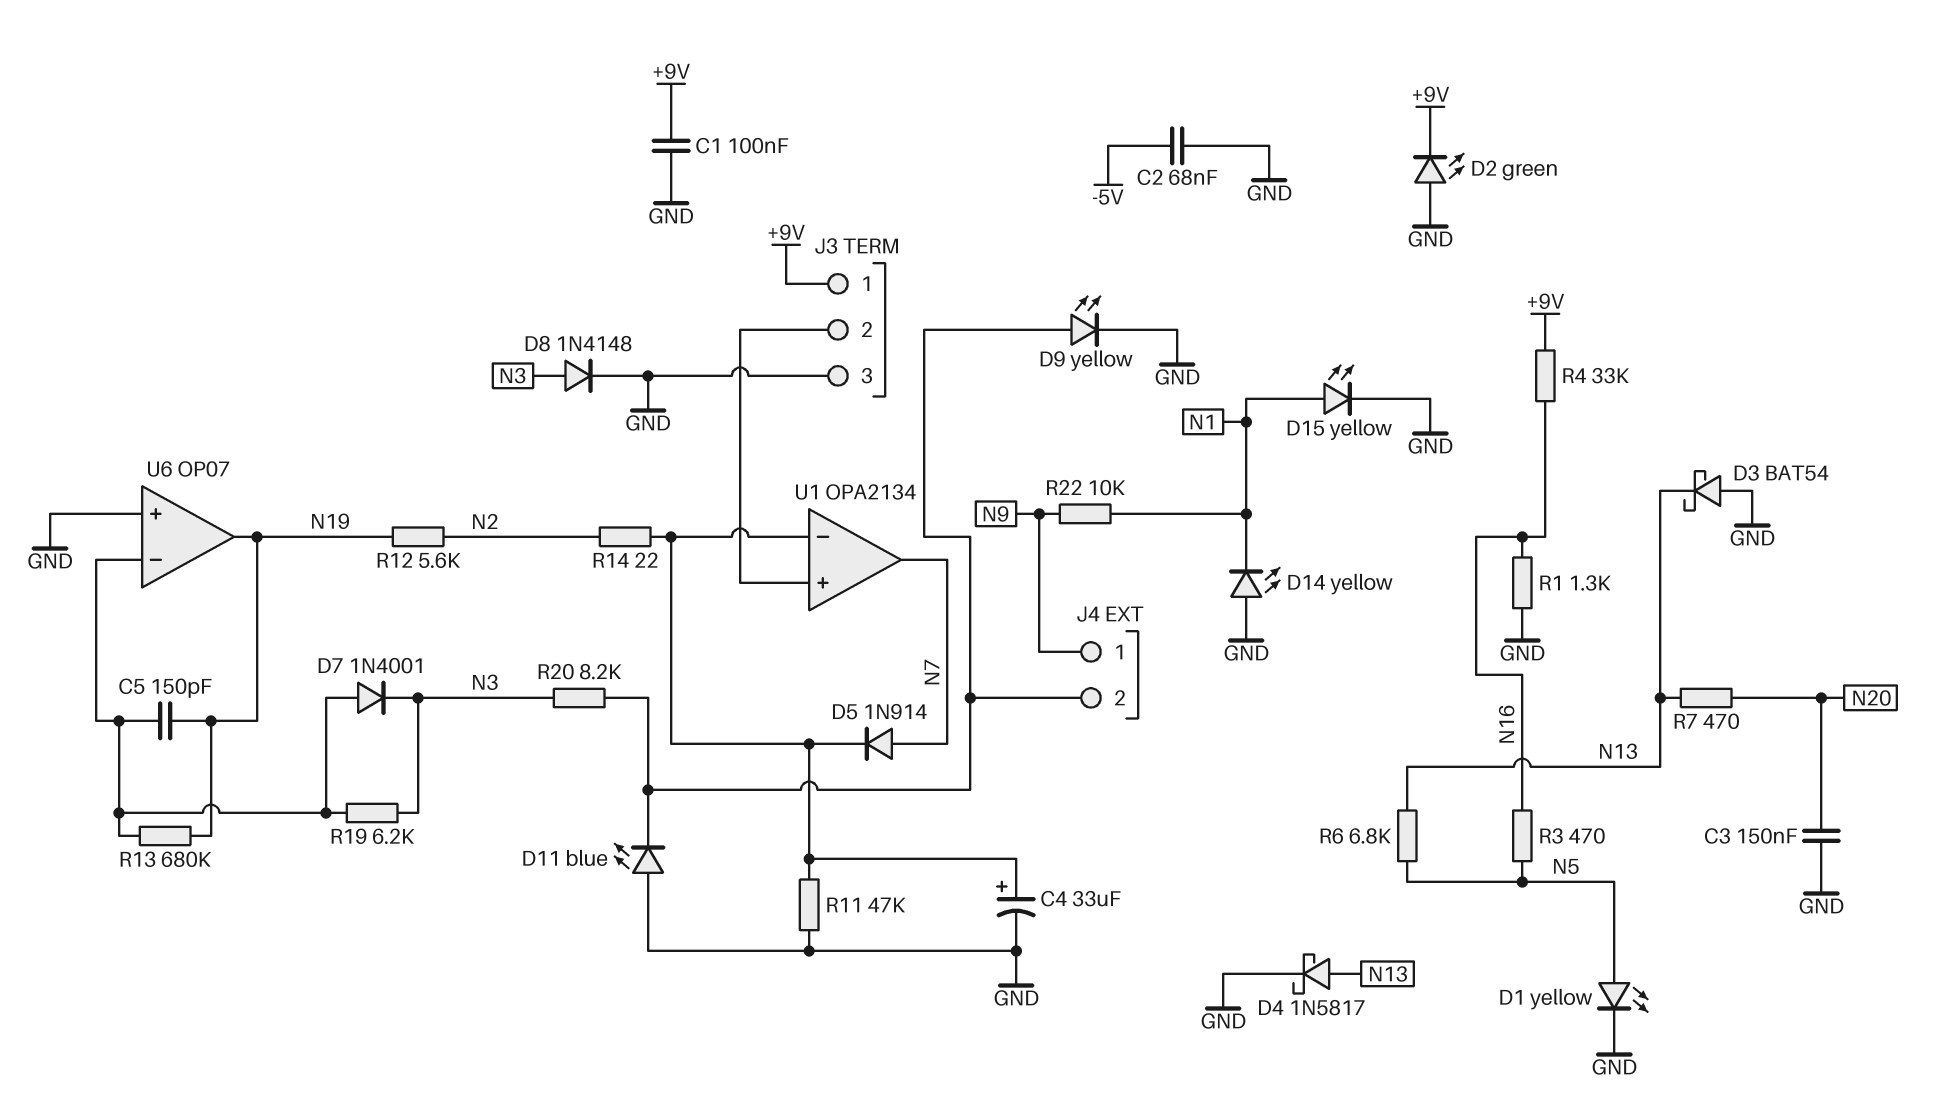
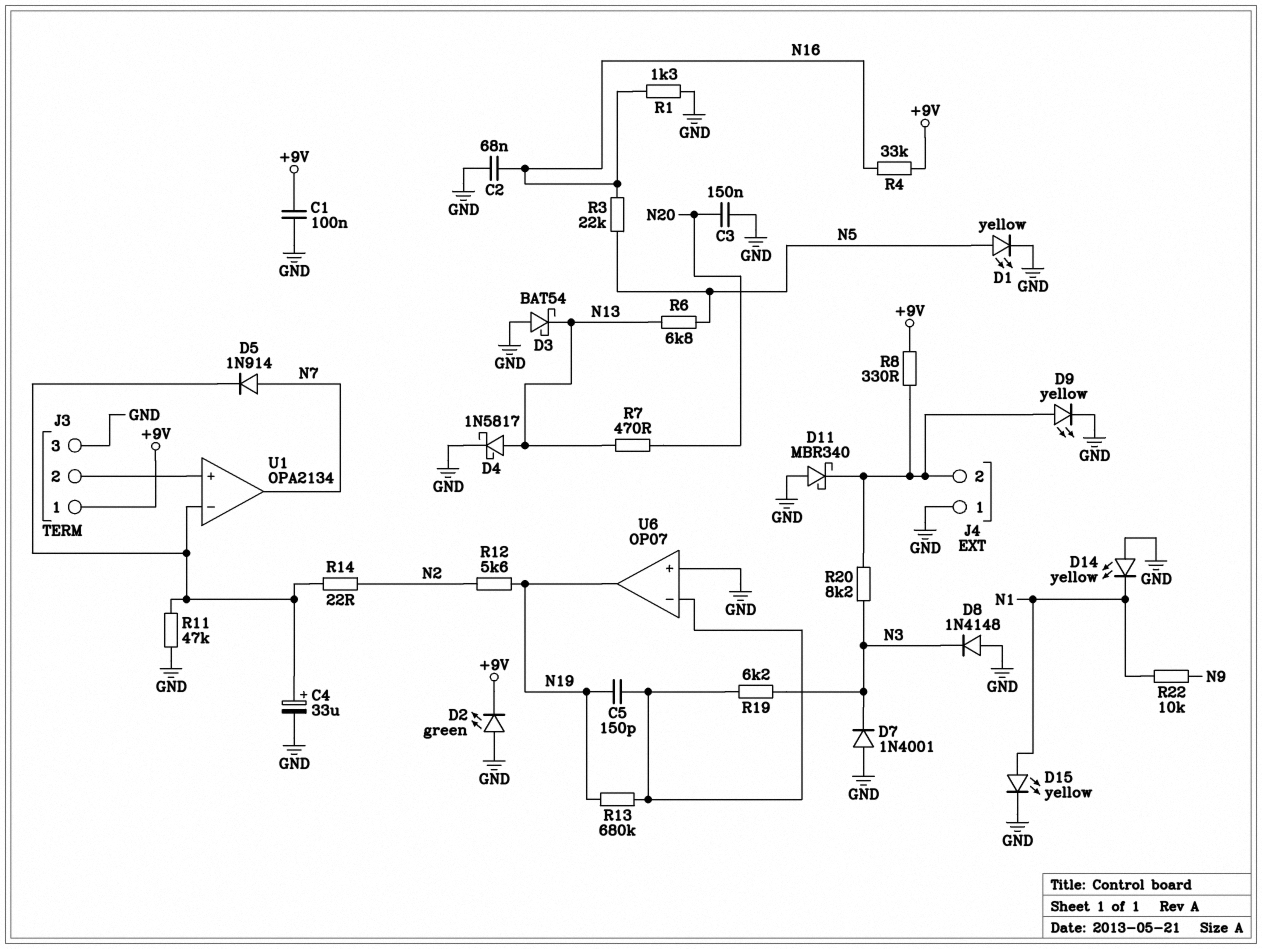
C2: 68nF (-5V, GND) -> 68nF (GND, N16)
D7: diode 1N4001 (A U6/in-, K N3) -> diode 1N4001 (A GND, K N3)
D8: diode 1N4148 (A N3, K GND) -> diode 1N4148 (A GND, K N3)
D11: LED blue (A GND, K J4/2) -> schottky MBR340 (A GND, K J4/2)
J4 pin 1: N9 -> GND
R3: 470 (N5, N16) -> 22k (N5, N16)
R8: none -> 330 (+9V, J4/2)

